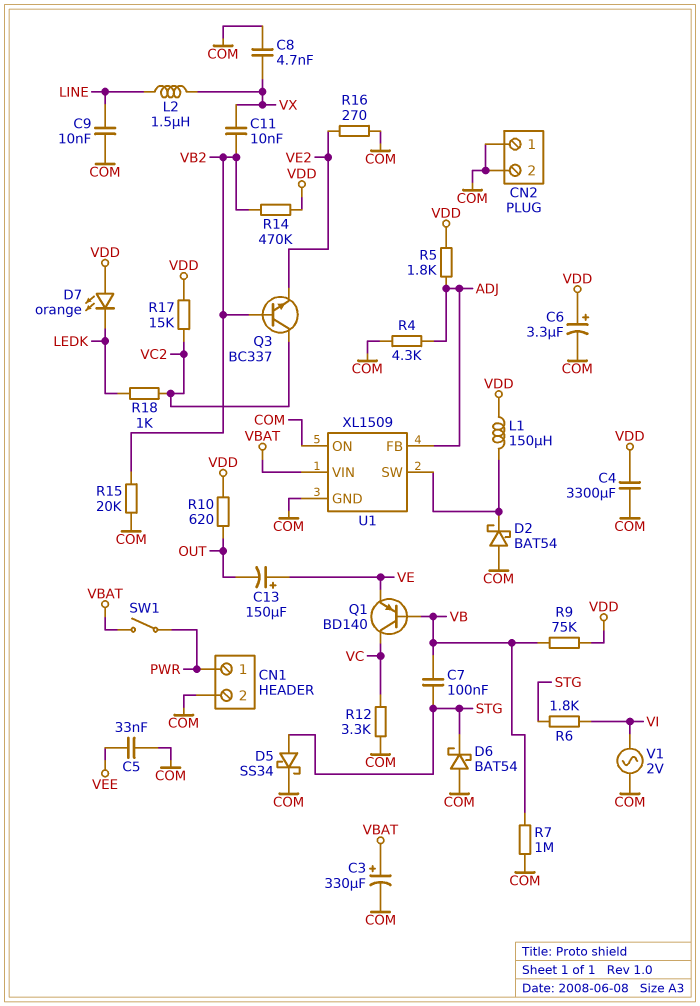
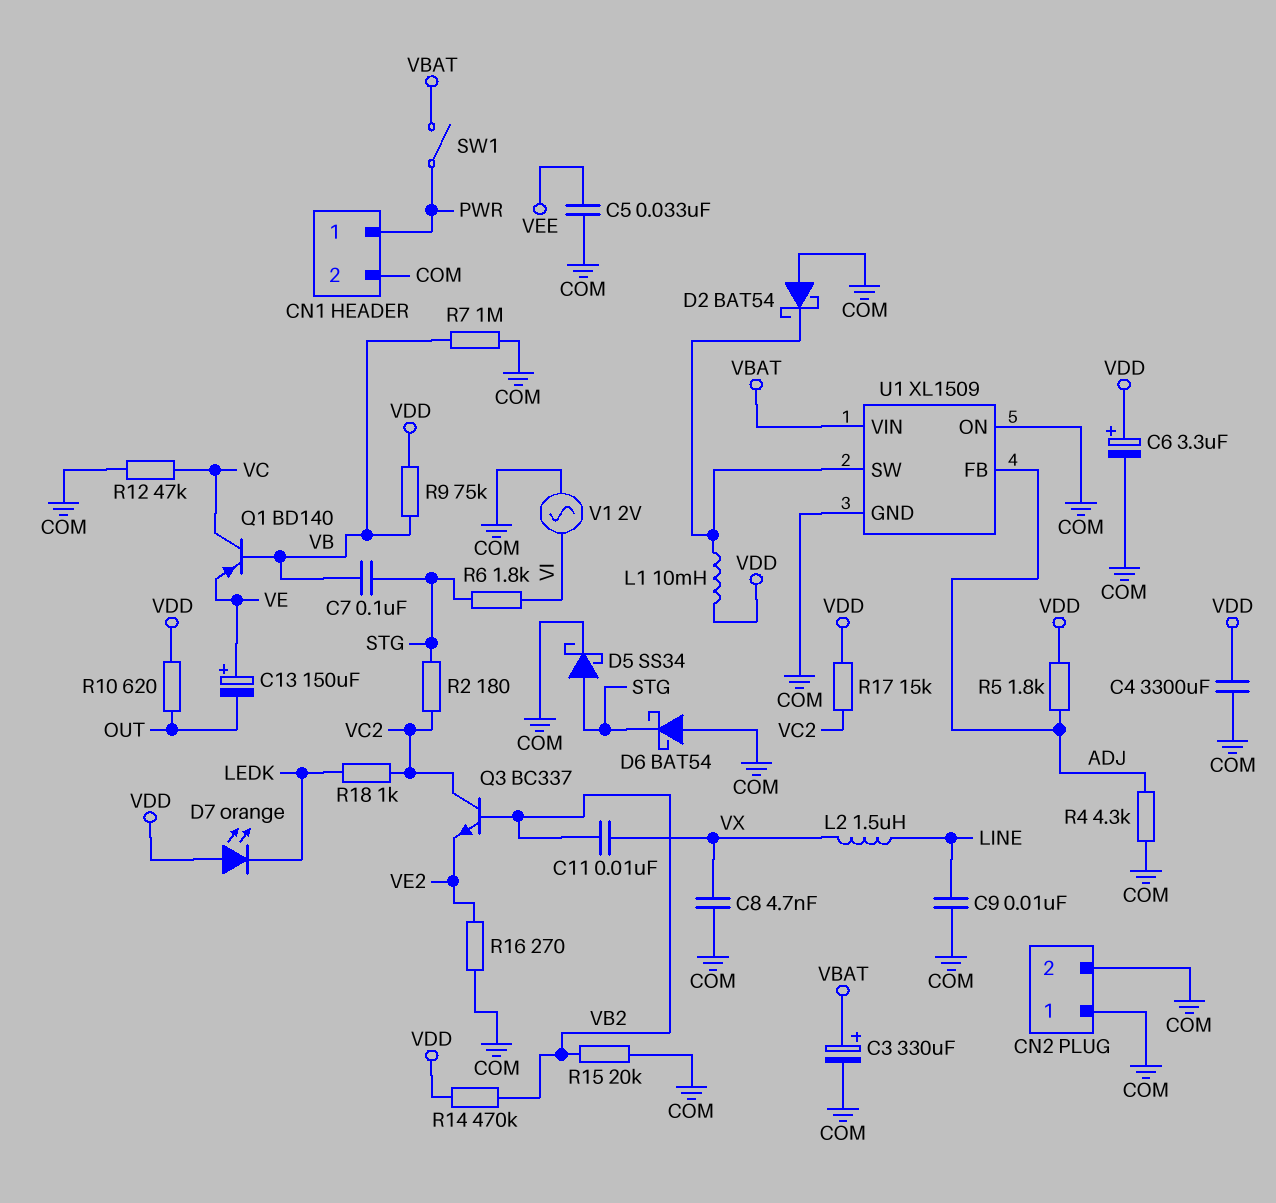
L1: 150uH (U1/SW, VDD) -> 10mH (U1/SW, VDD)
R2: none -> 180 (STG, VC2)
R12: 3.3k (COM, VC) -> 47k (COM, VC)

